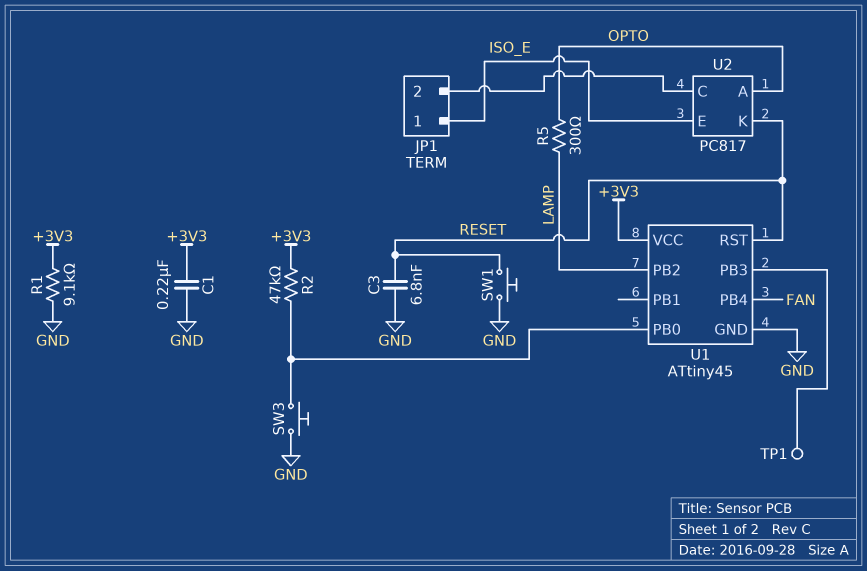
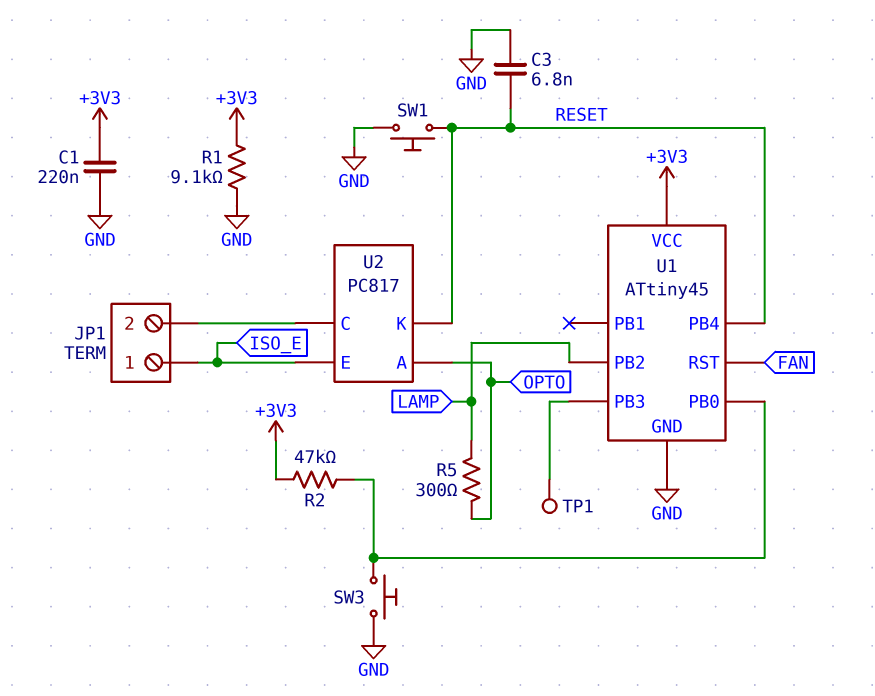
U1 pin PB4: FAN -> RESET
U1 pin RST: RESET -> FAN

